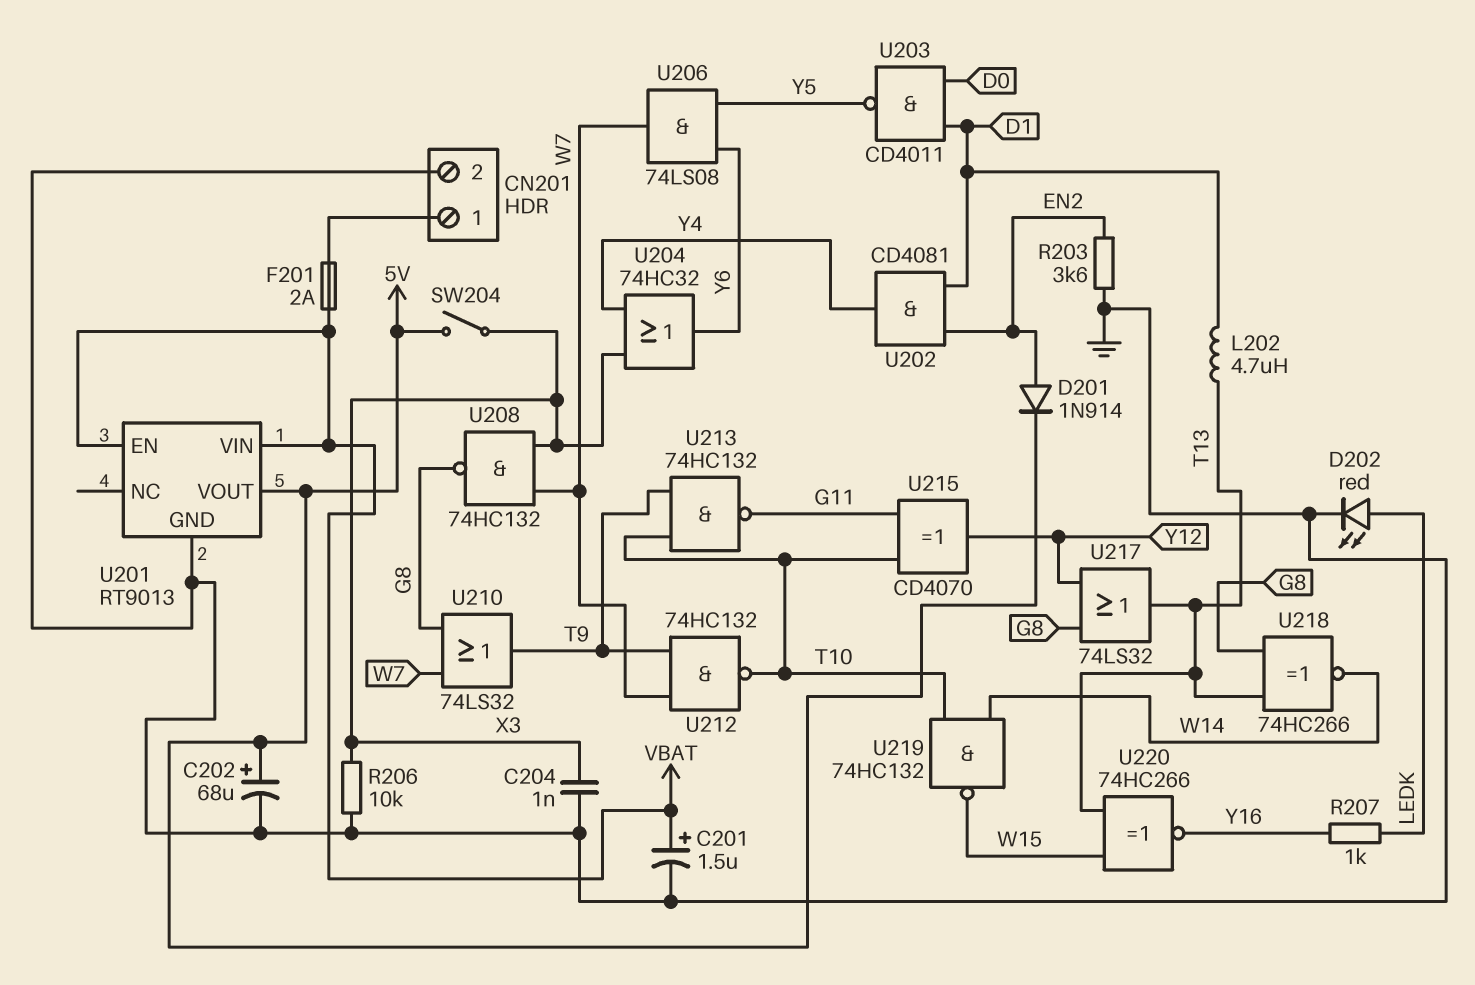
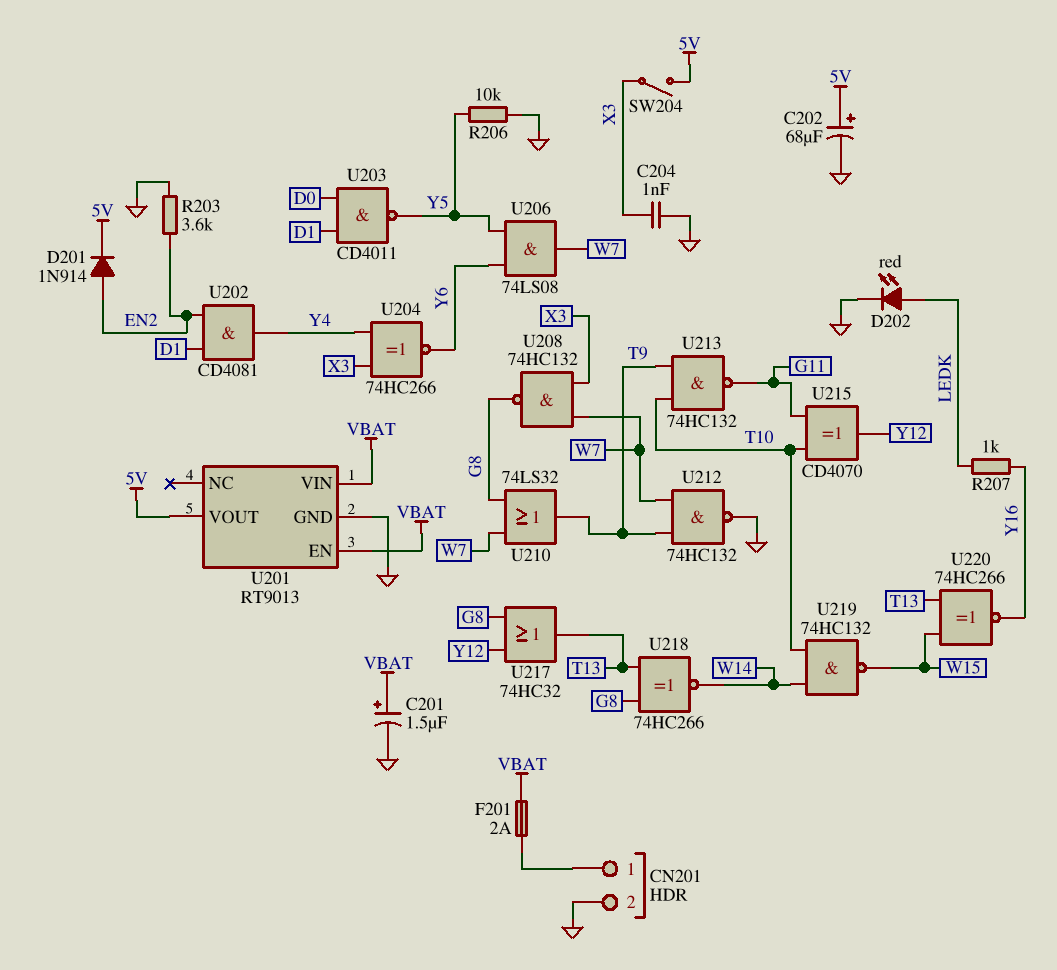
L202: 4.7uH (D1, T13) -> none
R206: 10k (GND, X3) -> 10k (GND, Y5)
U204: OR 74HC32 (in X3, in Y4, out Y6) -> XNOR 74HC266 (in X3, in Y4, out Y6)
U212: NAND 74HC132 (in T9, in W7, out T10) -> NAND 74HC132 (in T9, in W7, out GND)
U217: OR 74LS32 (in G8, in Y12, out T13) -> OR 74HC32 (in G8, in Y12, out T13)

